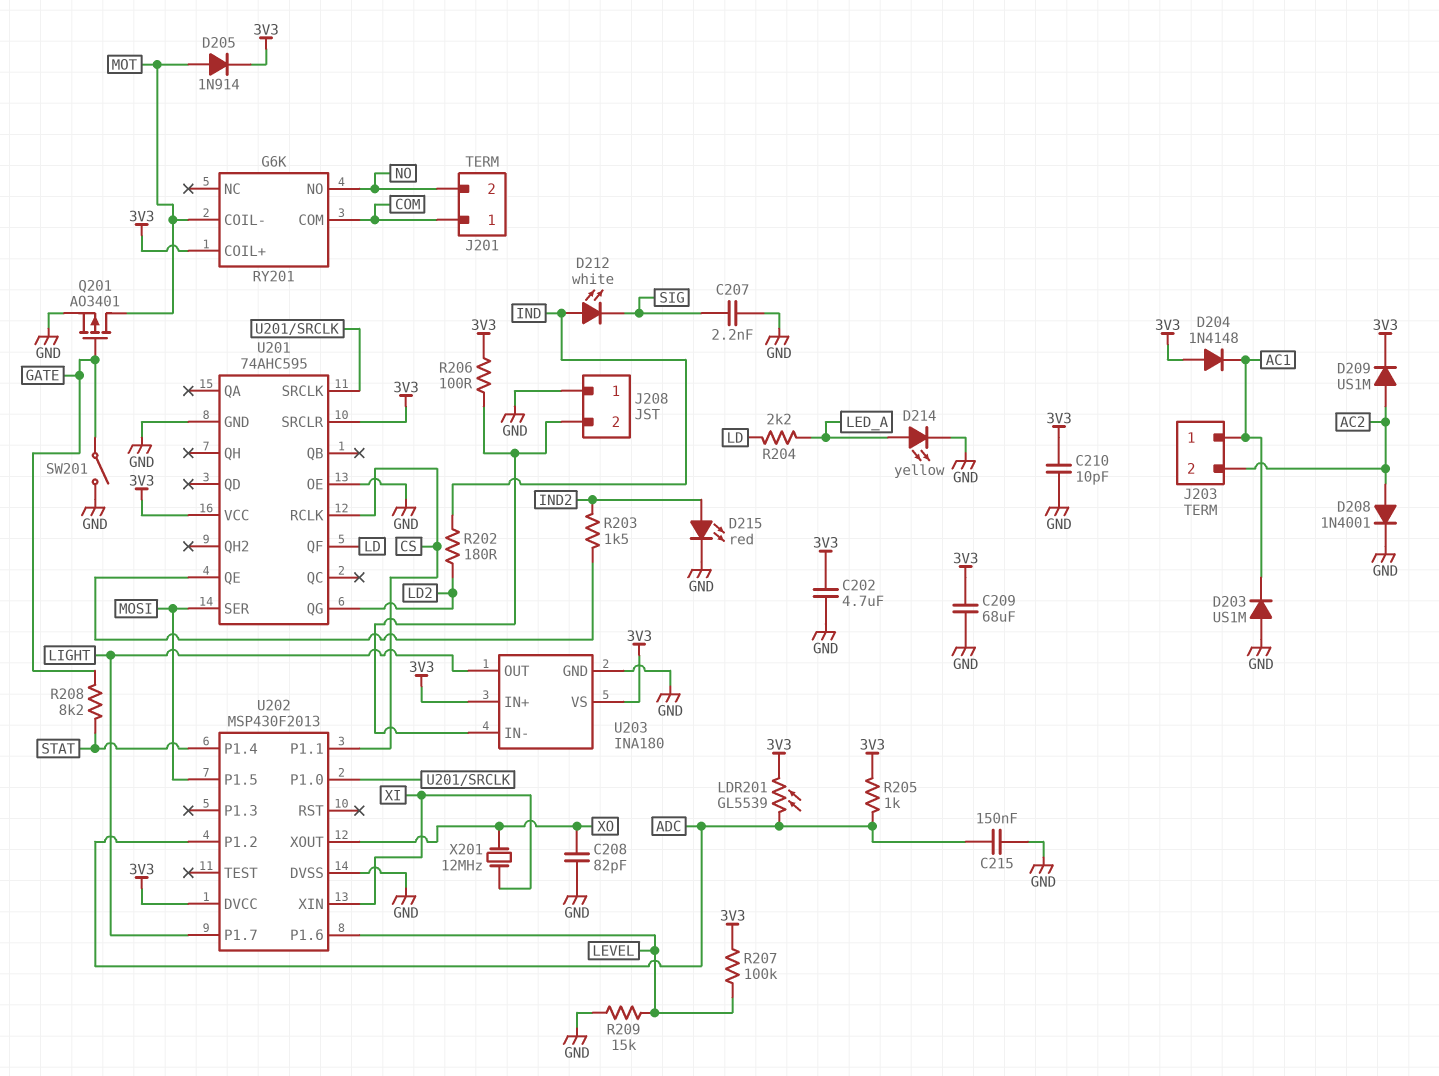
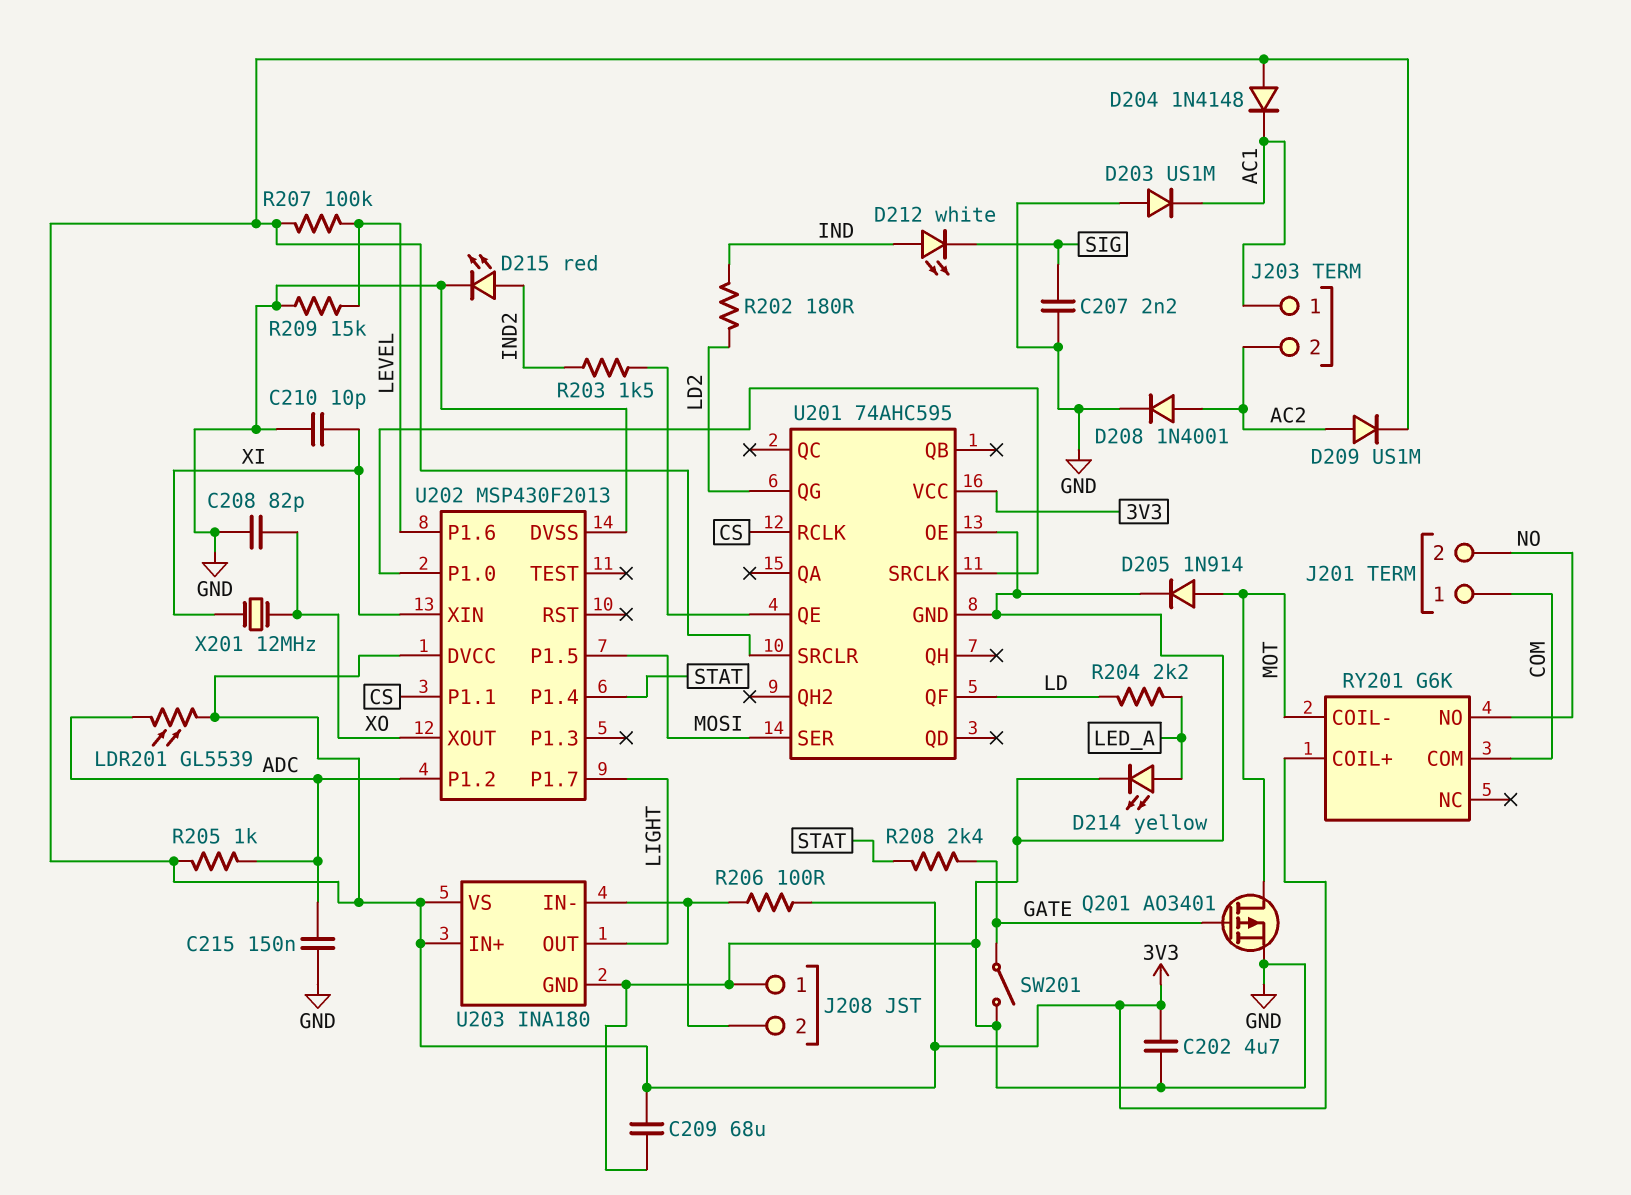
C210: 10pF (3V3, GND) -> 10pF (GND, XI)
D205: diode 1N914 (A MOT, K 3V3) -> diode 1N914 (A MOT, K GND)
R208: 8.2k (GATE, STAT) -> 2.4k (GATE, STAT)

